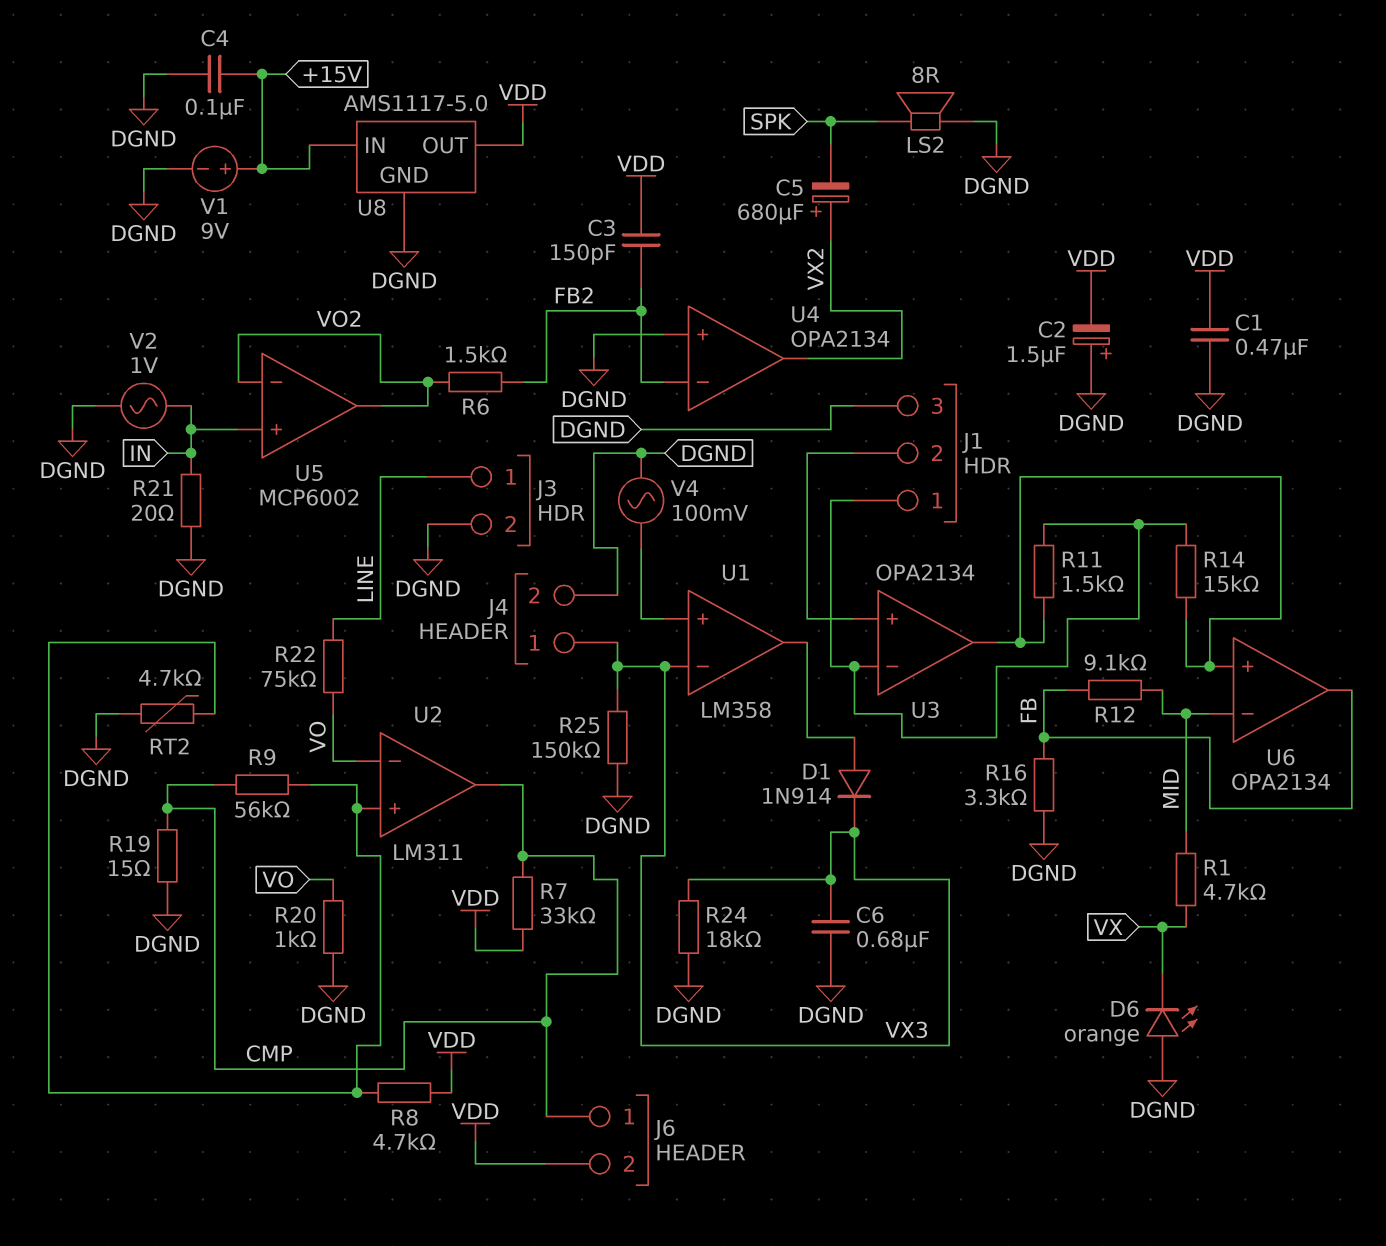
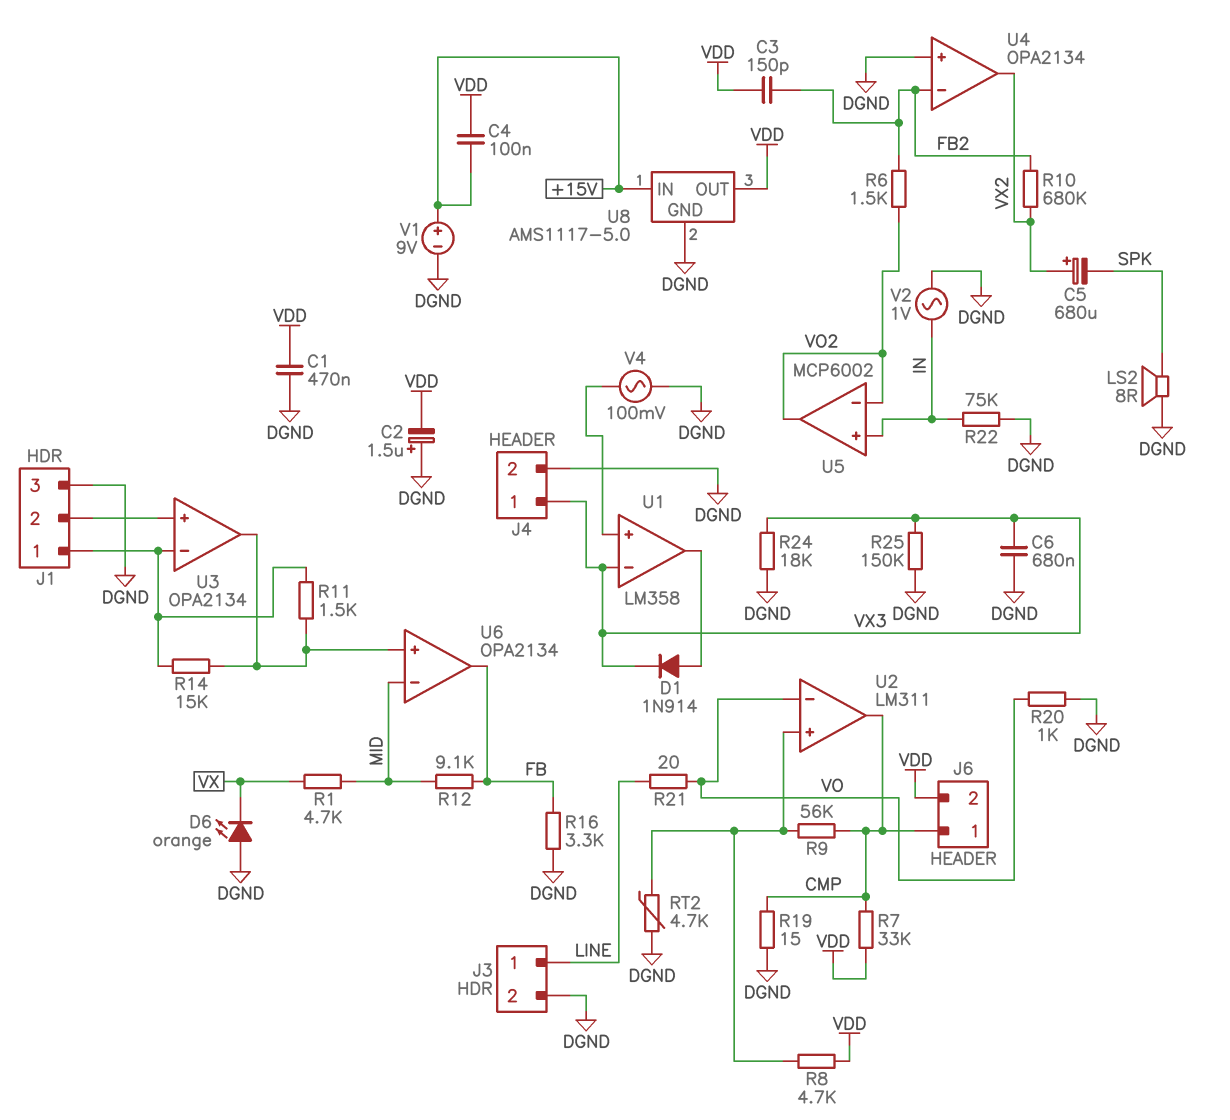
C4: 100nF (+15V, DGND) -> 100nF (+15V, VDD)
R10: none -> 680k (FB2, VX2)
R21: 20 (DGND, IN) -> 20 (LINE, VO)
R22: 75k (LINE, VO) -> 75k (DGND, IN)

